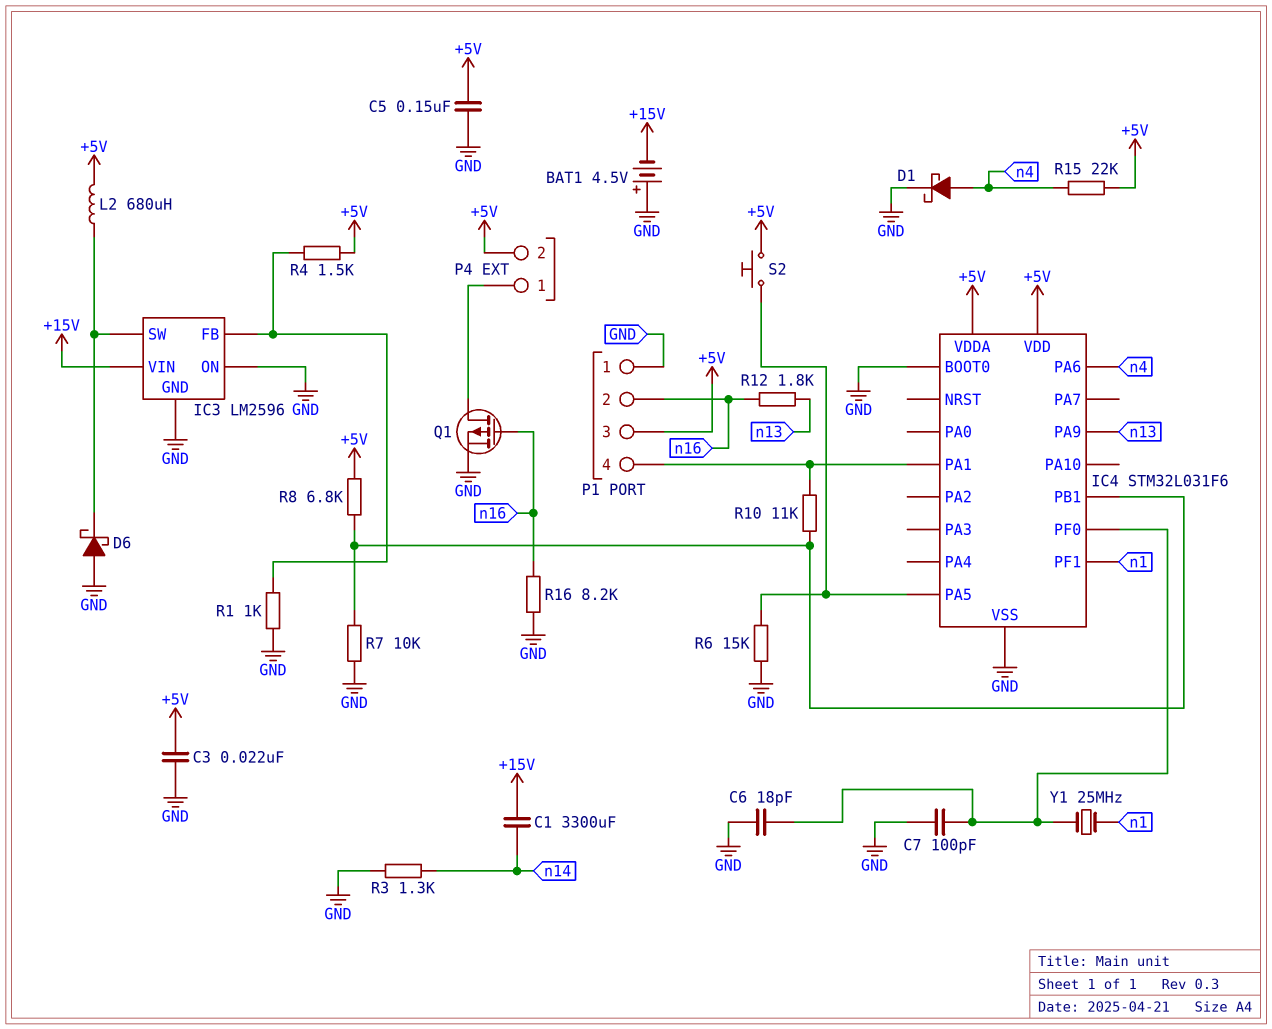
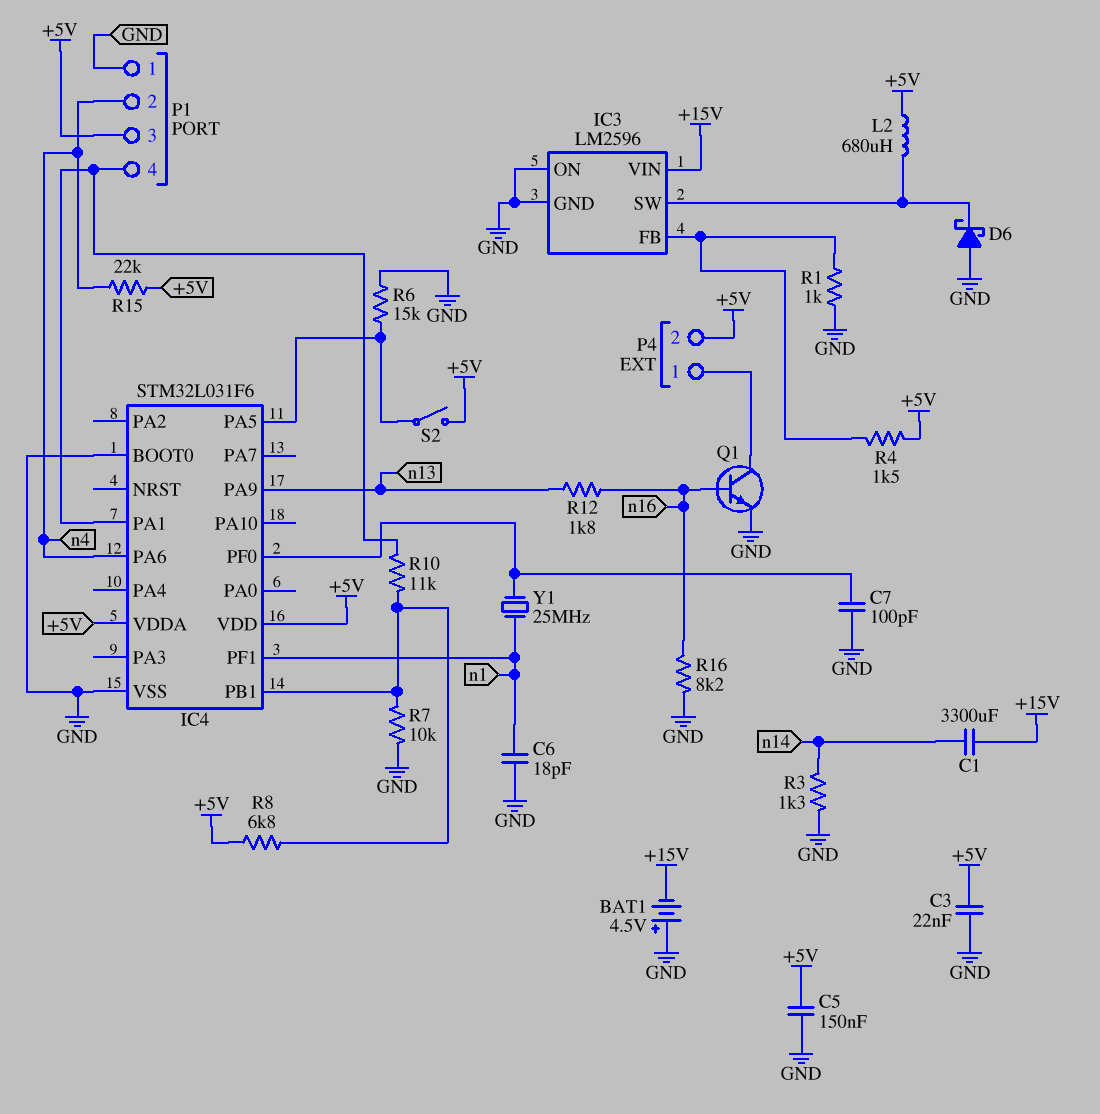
C6: 18pF (GND, IC4/PF0) -> 18pF (GND, n1)
D1: schottky (A n4, K GND) -> none
P1 pin 2: n16 -> n4
Q1: PMOS (G n16, D P4/1, S GND) -> NPN (B n16, C P4/1, E GND)
S2: button (+5V, IC4/PA5) -> switch (+5V, IC4/PA5)

